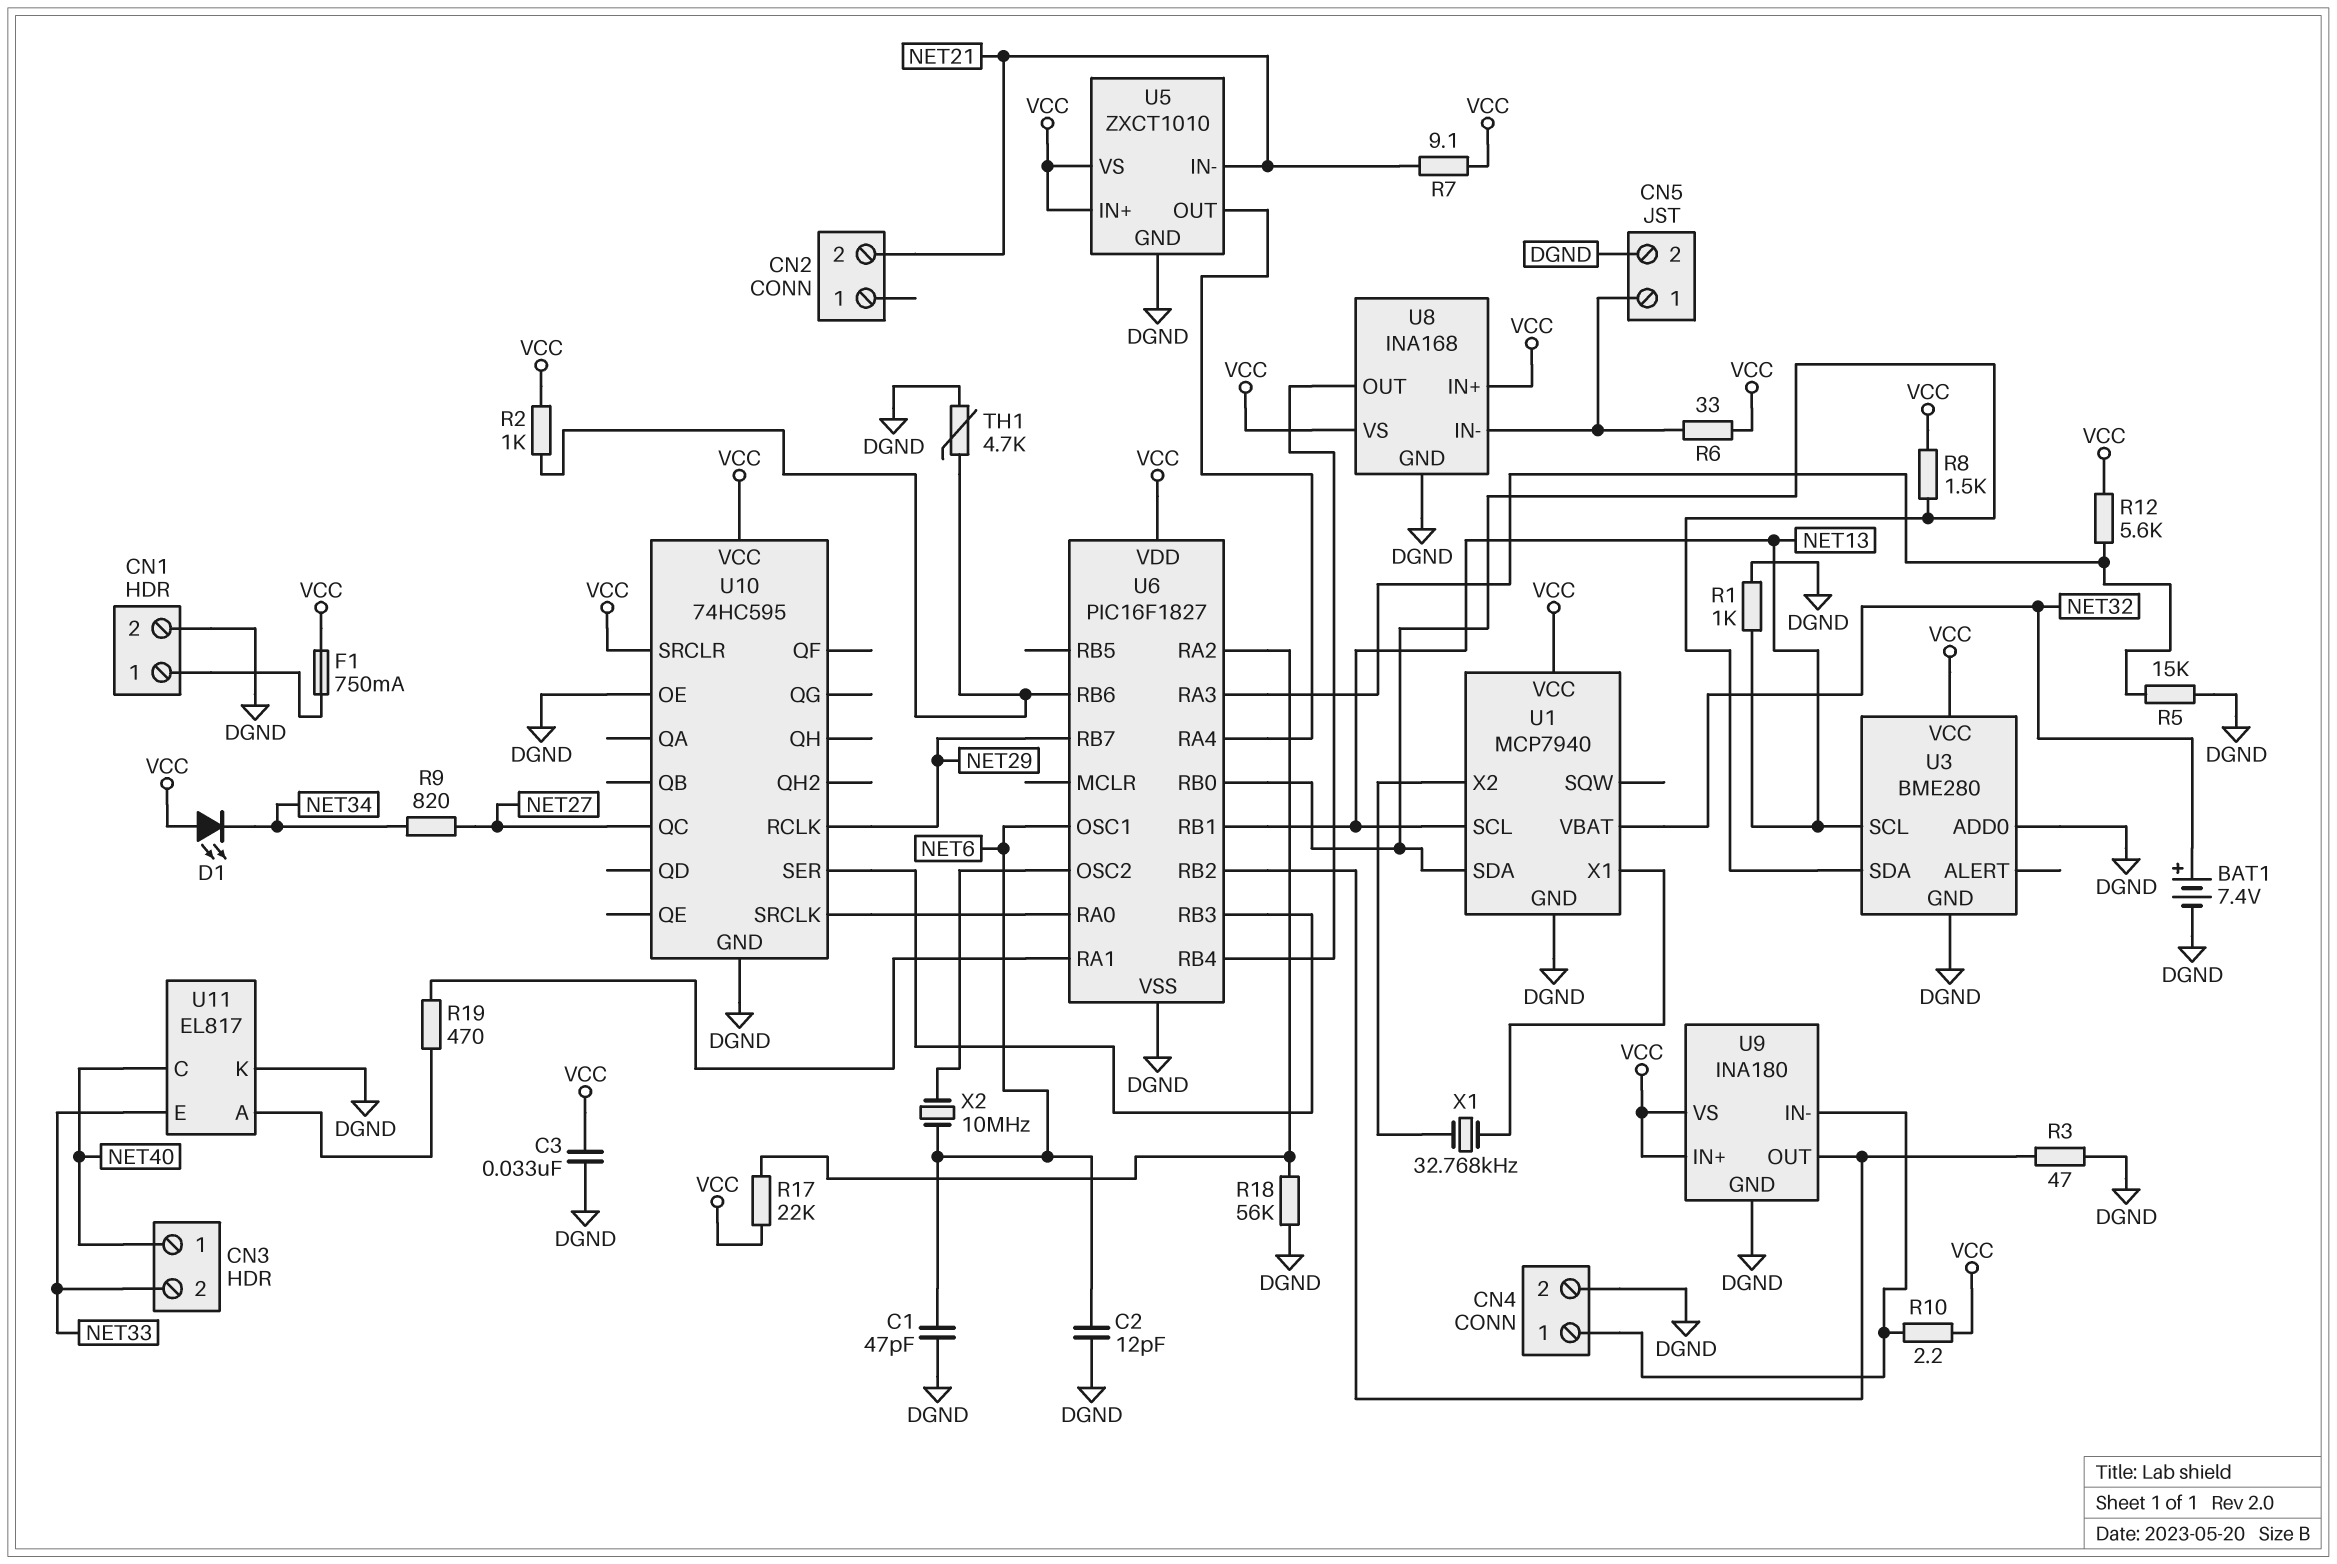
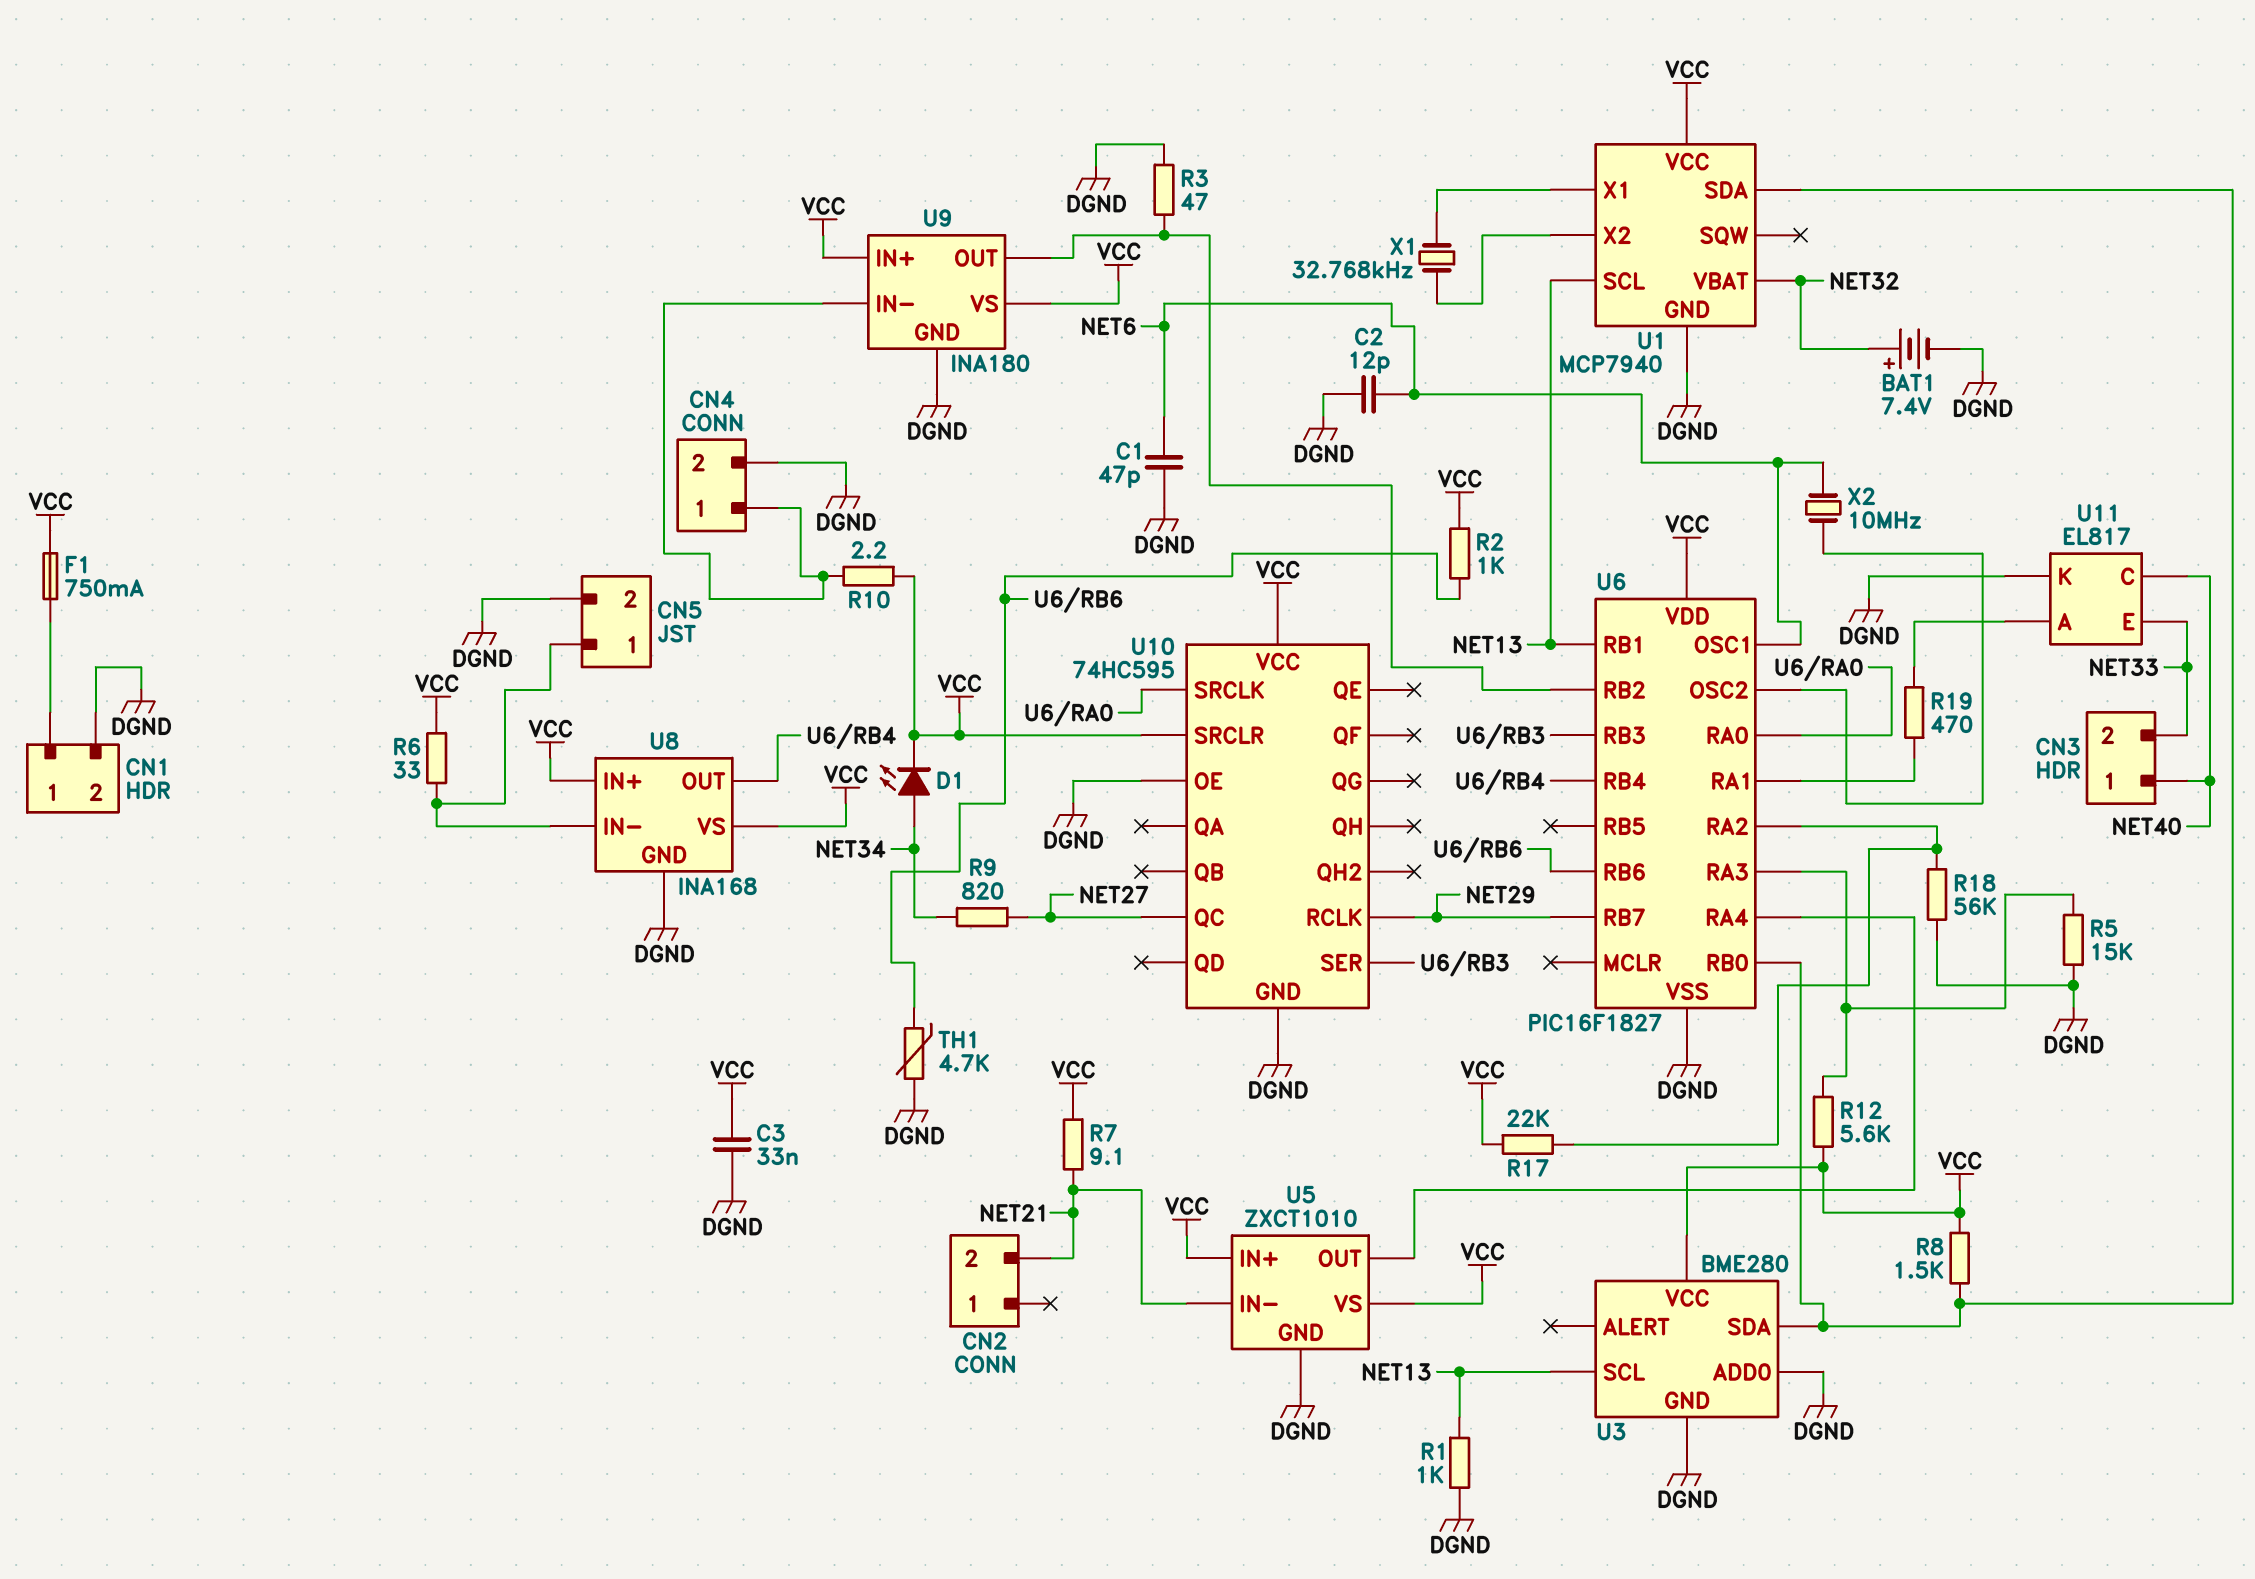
D1: LED (A VCC, K NET34) -> LED (A NET34, K VCC)

